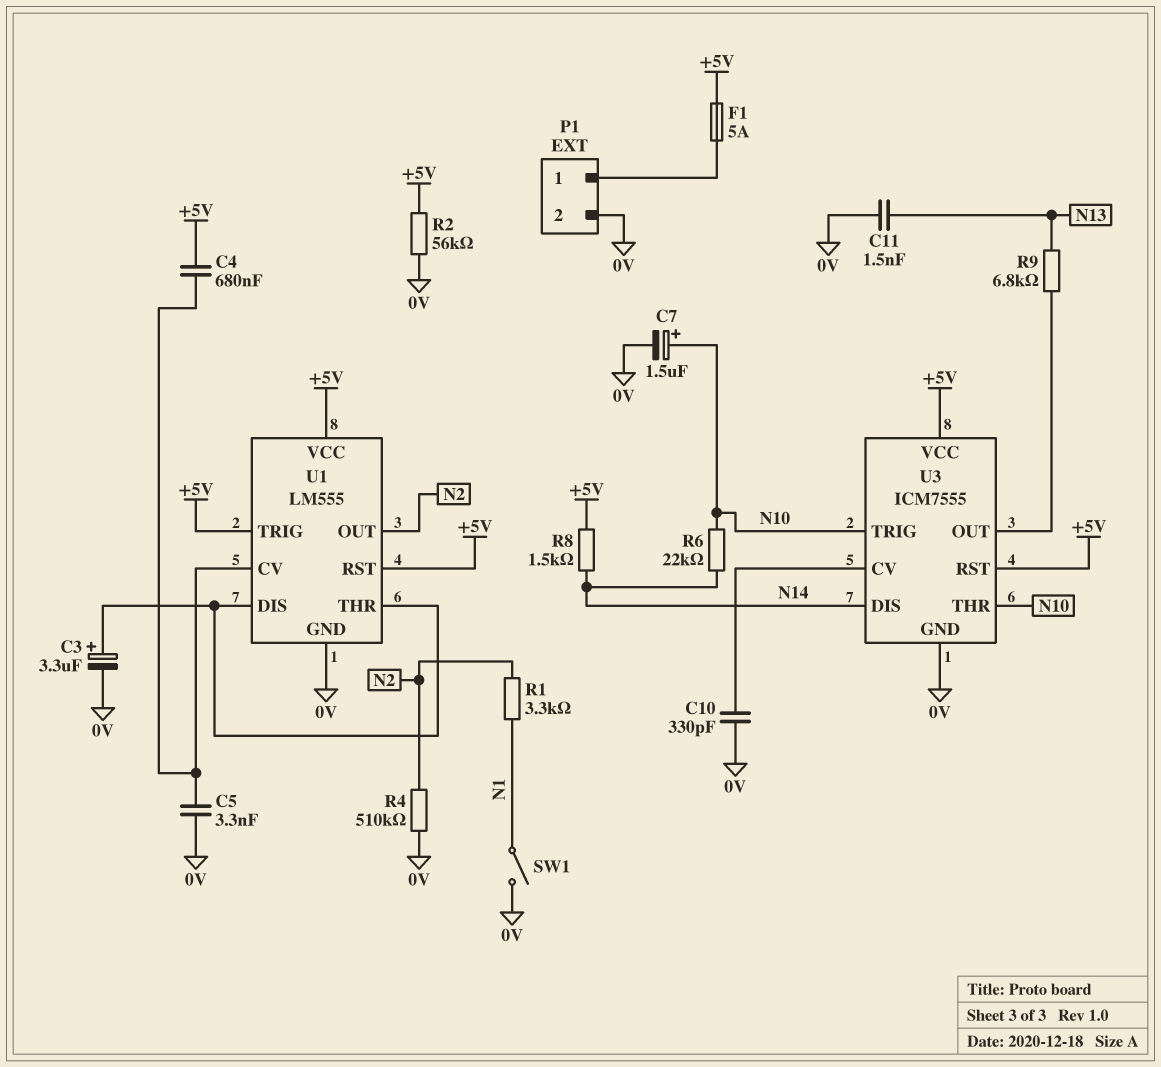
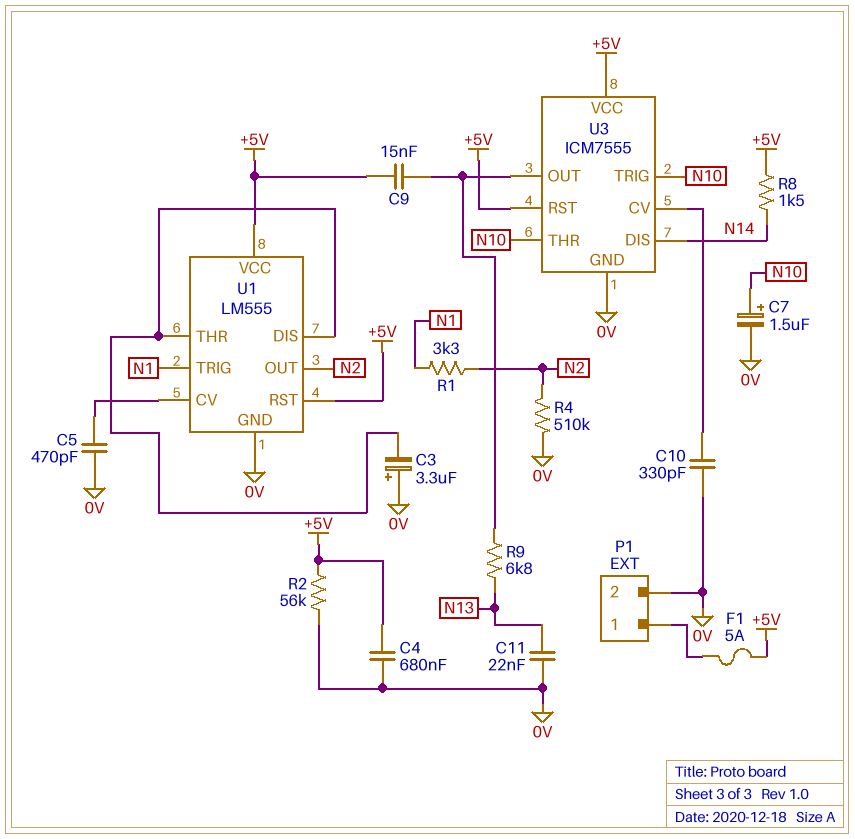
C3: 3.3uF (plus U1/DIS, minus 0V) -> 3.3uF (plus 0V, minus U1/DIS)
C4: 680nF (+5V, U1/CV) -> 680nF (+5V, 0V)
C5: 3.3nF (0V, U1/CV) -> 470pF (0V, U1/CV)
C9: none -> 15nF (+5V, U3/OUT)
C11: 1.5nF (0V, N13) -> 22nF (0V, N13)
R6: 22k (N10, N14) -> none
SW1: switch (0V, N1) -> none
U1 pin TRIG: +5V -> N1

